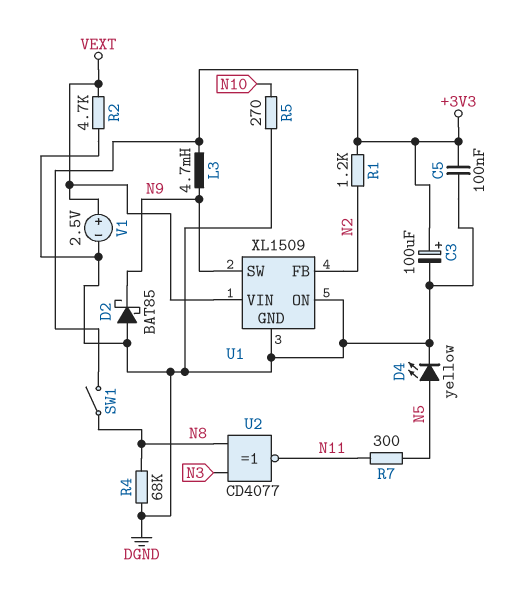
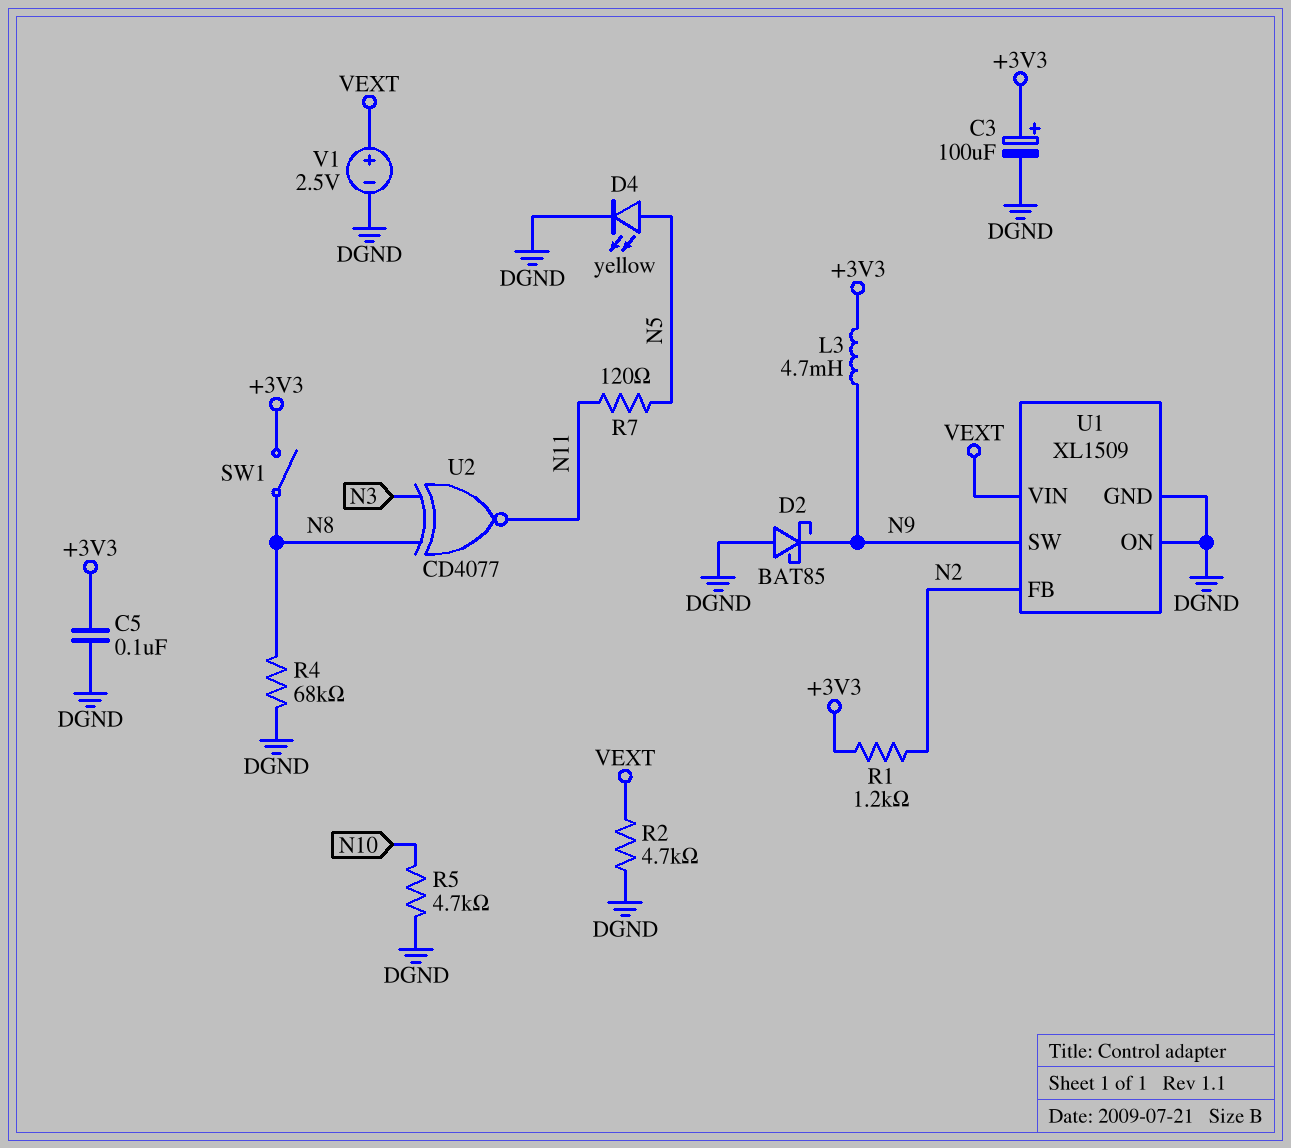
R5: 270 (DGND, N10) -> 4.7k (DGND, N10)
R7: 300 (N5, N11) -> 120 (N5, N11)

